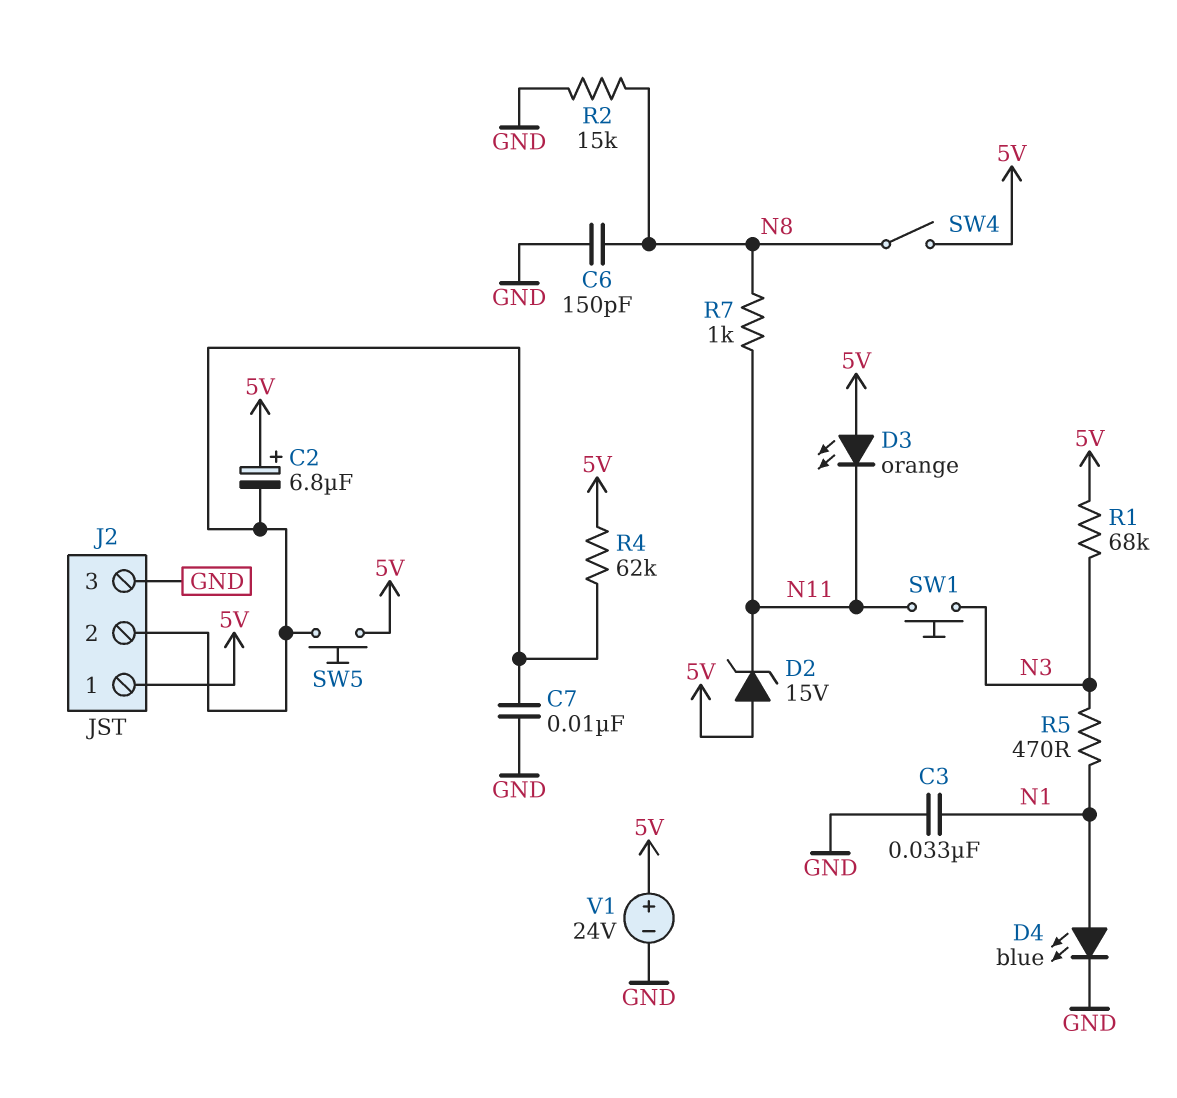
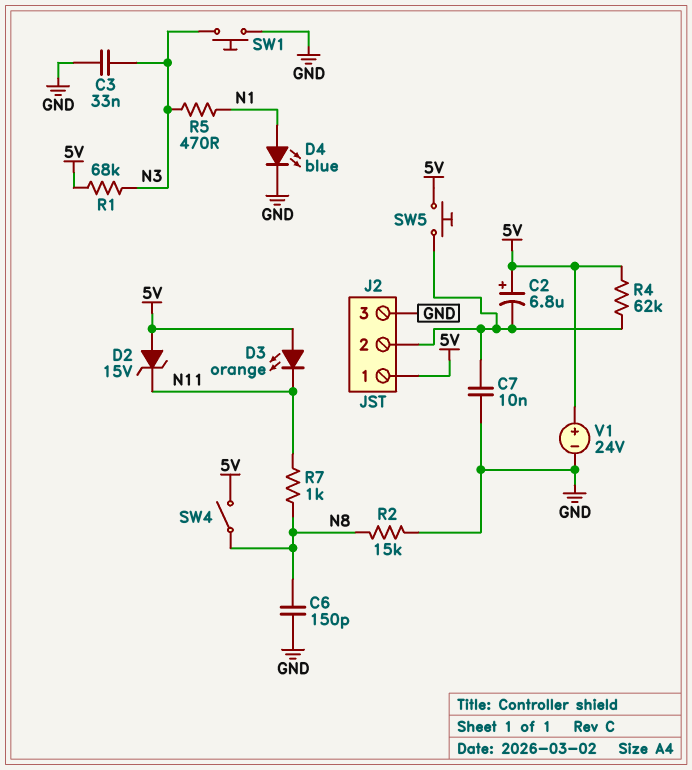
C3: 33nF (GND, N1) -> 33nF (GND, N3)
SW1: button (N3, N11) -> button (GND, N3)

